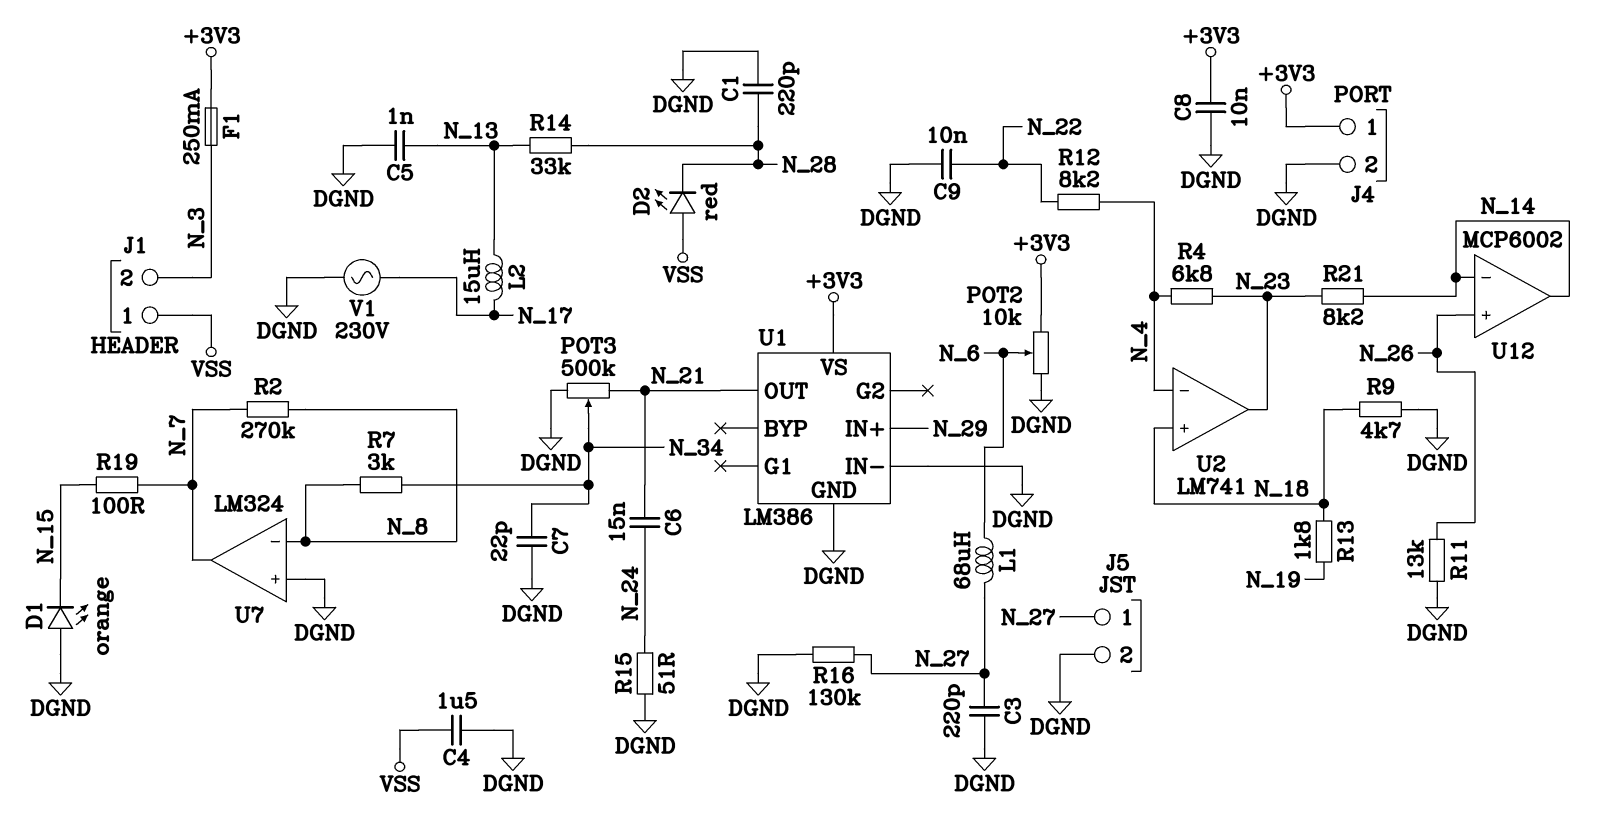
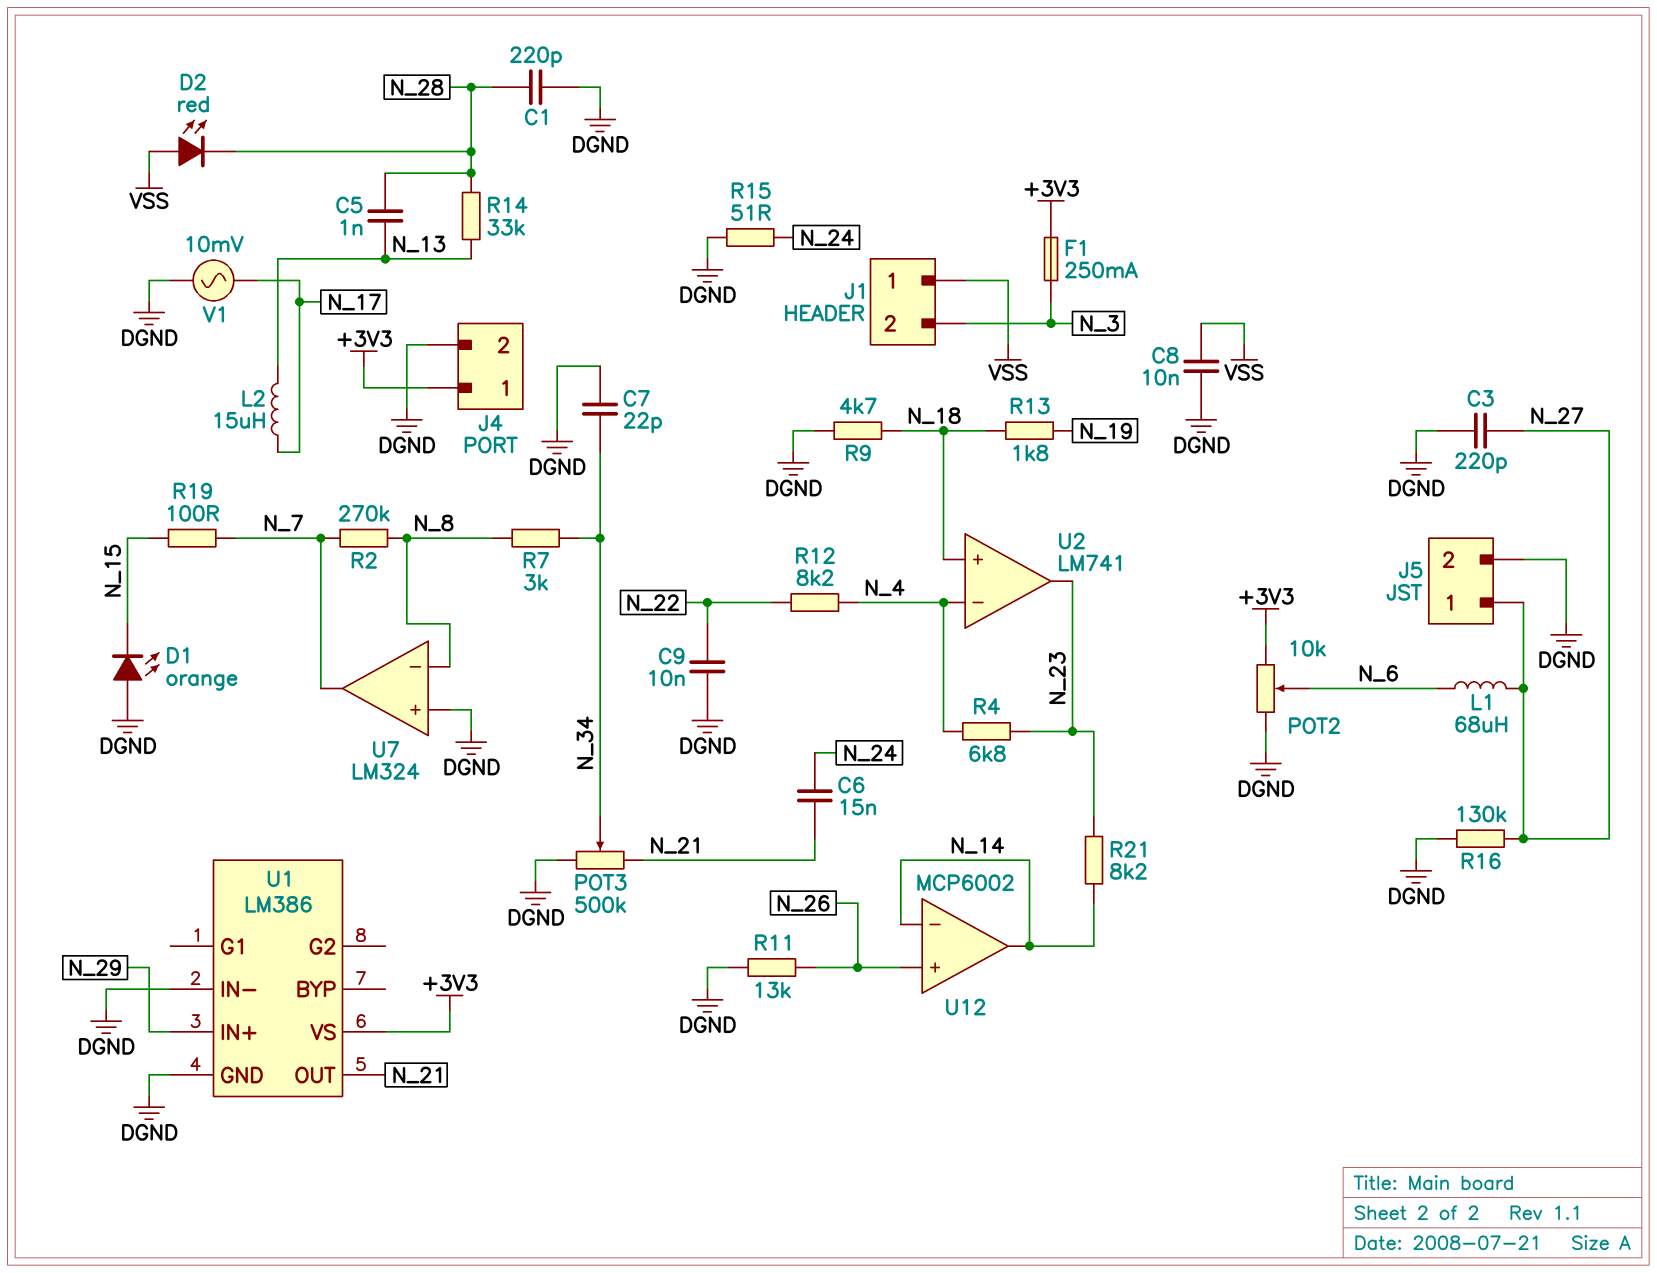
C4: 1.5uF (DGND, VSS) -> none
C5: 1nF (DGND, N_13) -> 1nF (N_13, N_28)
C8: 10nF (+3V3, DGND) -> 10nF (DGND, VSS)
V1: AC 230V (DGND, N_17) -> AC 10mV (DGND, N_17)

